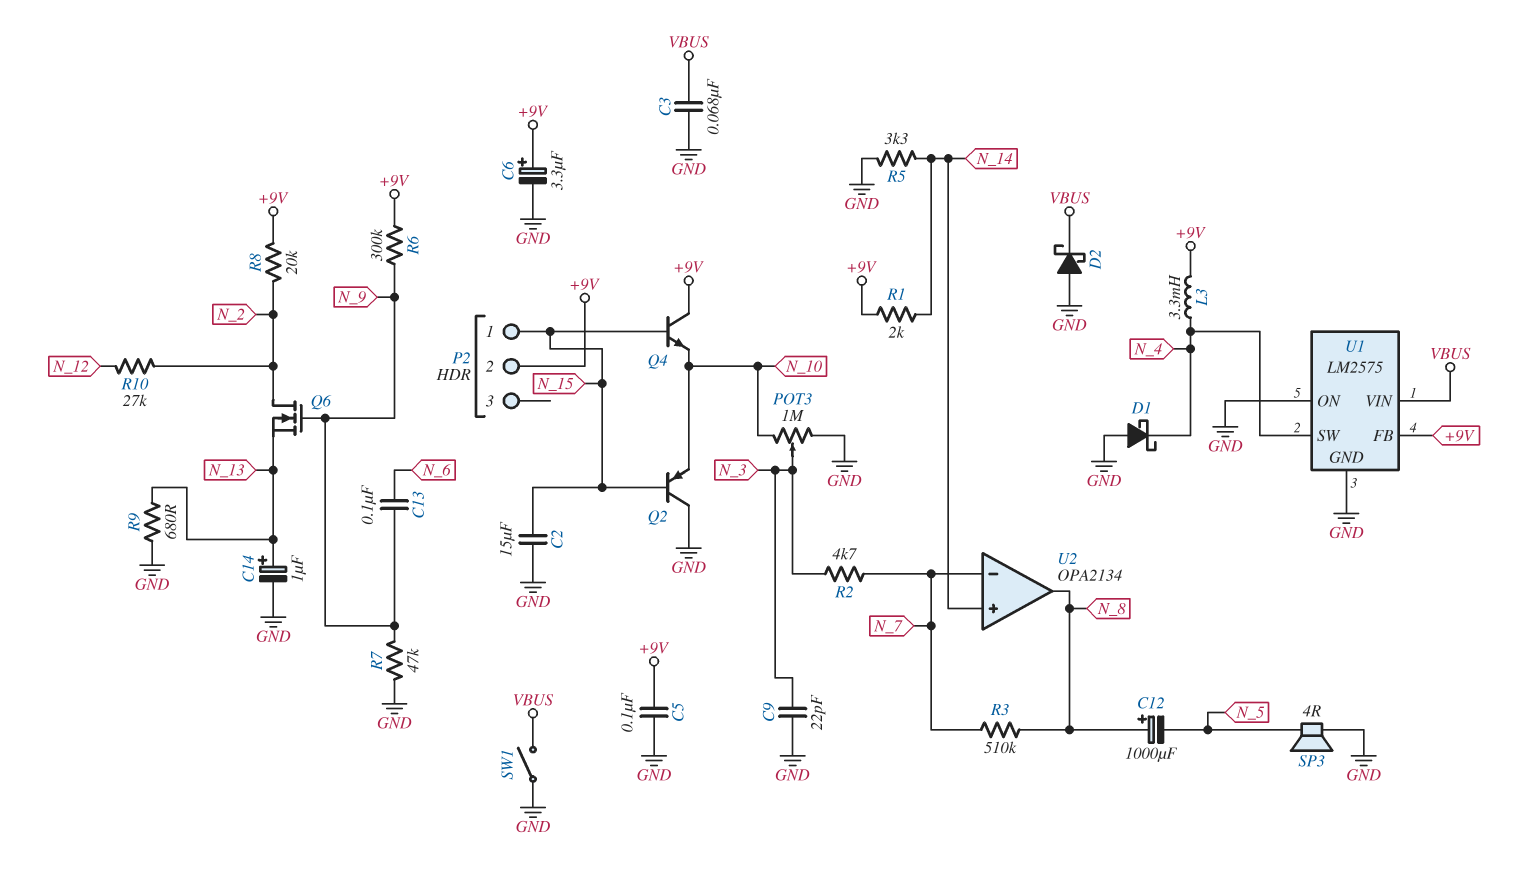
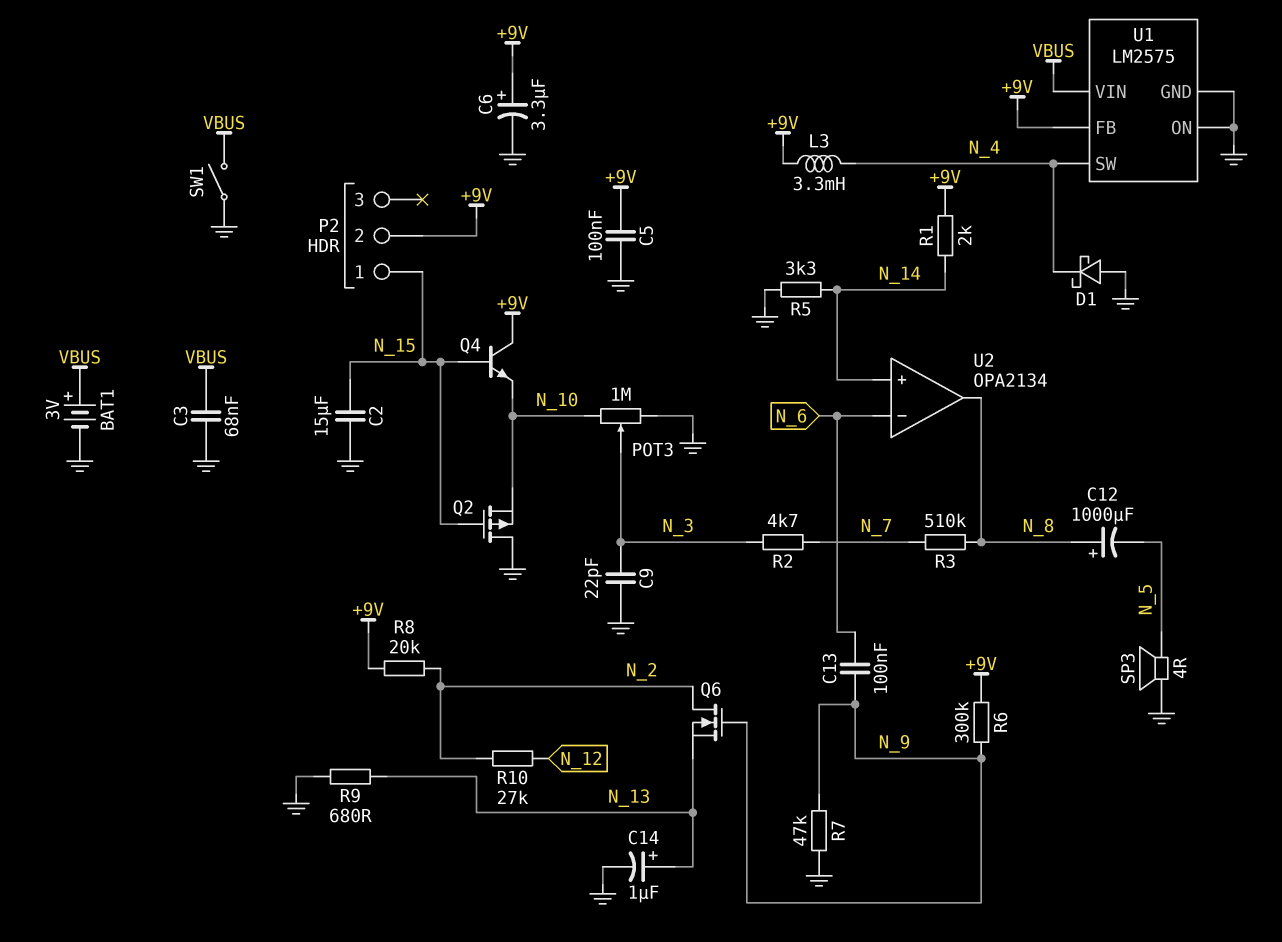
BAT1: none -> 3V (plus VBUS, minus GND)
D2: schottky (A GND, K VBUS) -> none
Q2: PNP (B N_15, C GND, E N_10) -> PMOS (G N_15, D GND, S N_10)
U2 pin in-: N_7 -> N_6

